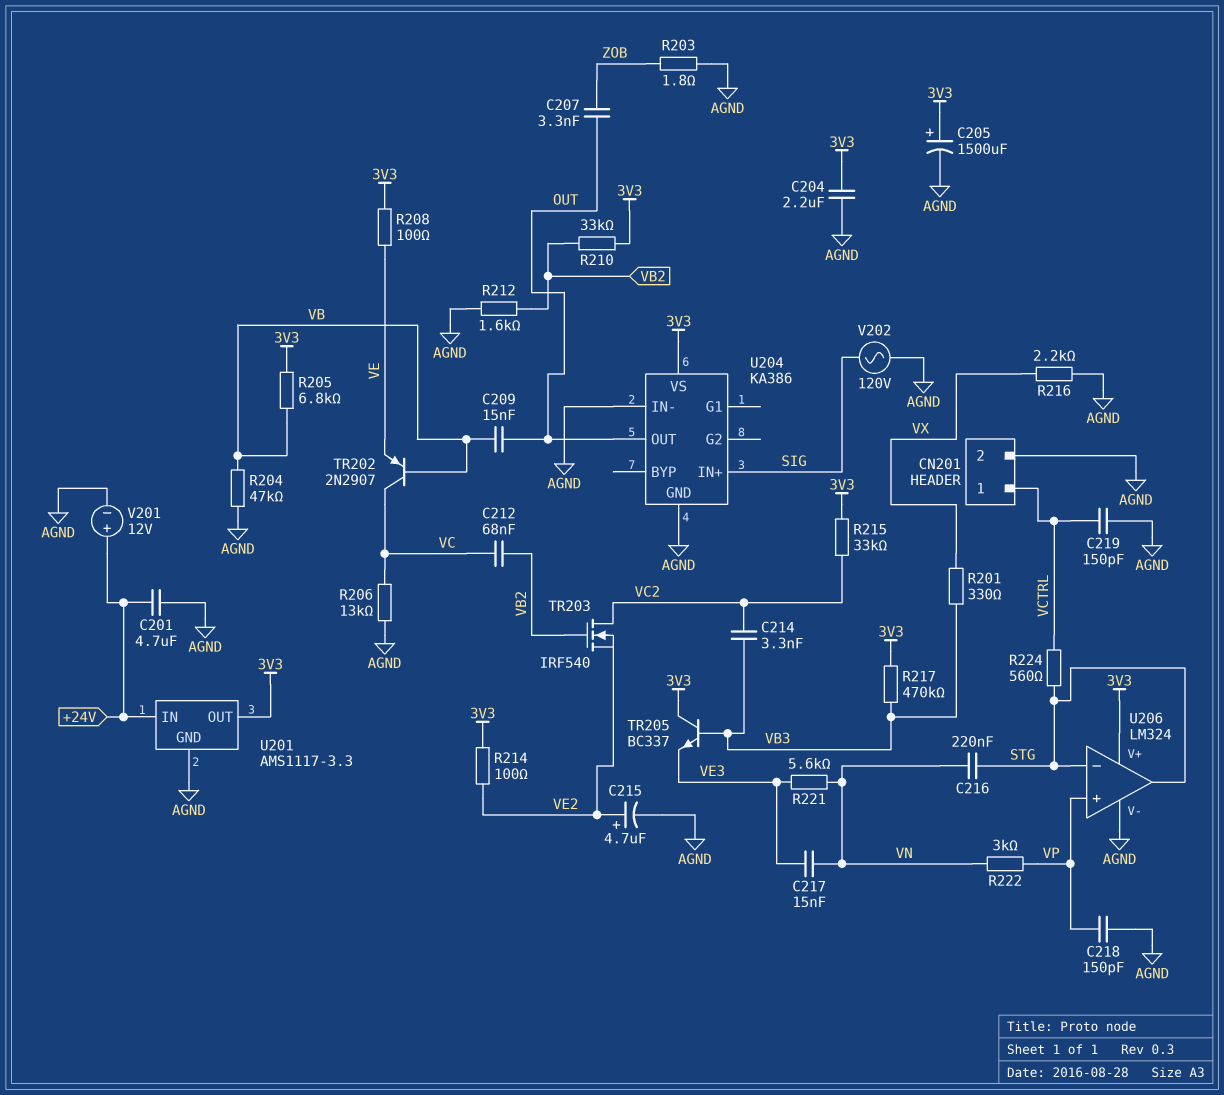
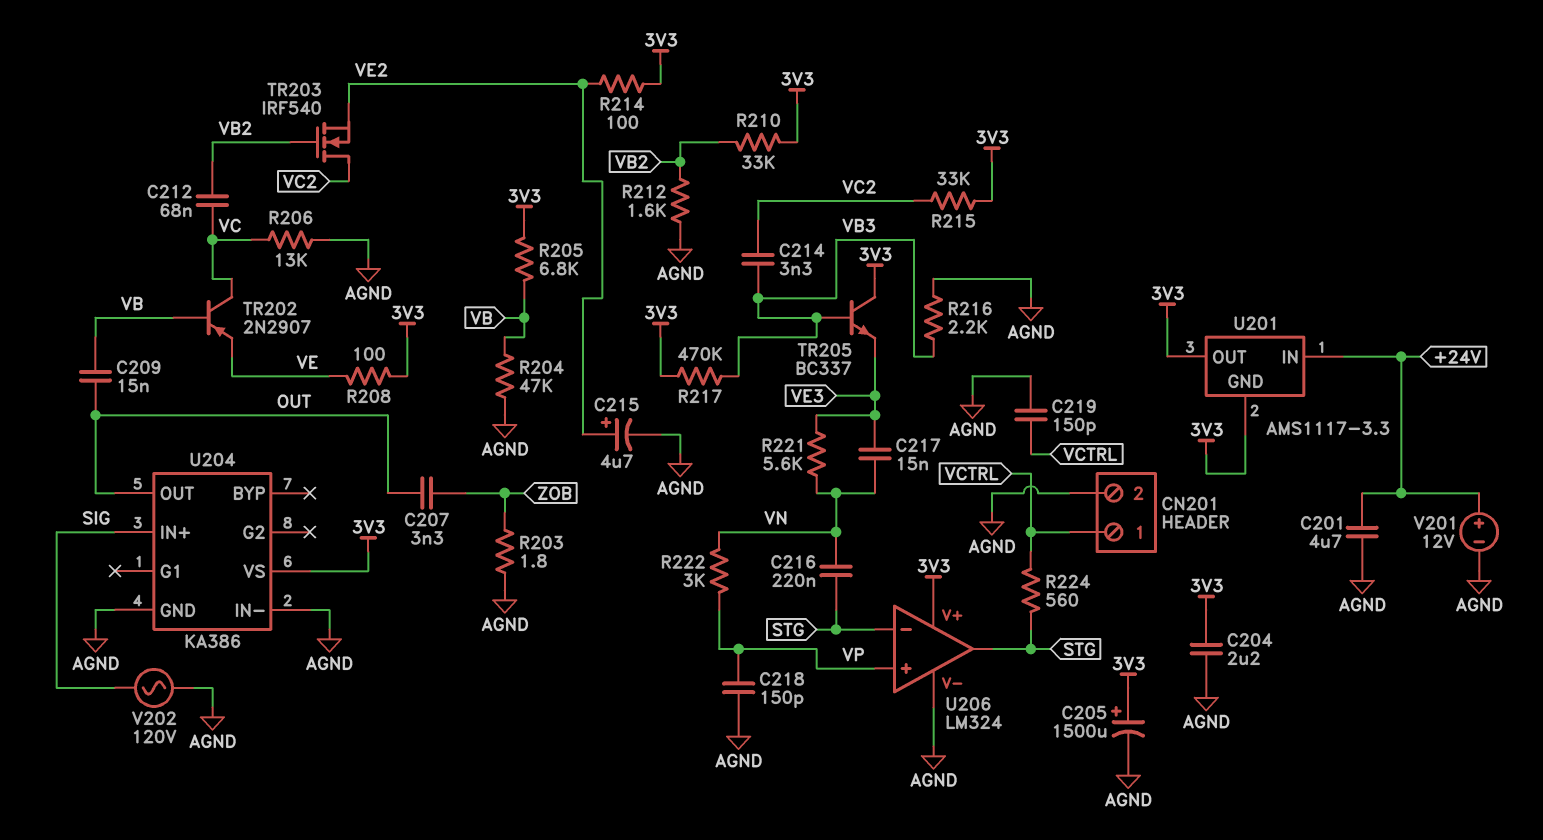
R201: 330 (VB3, VX) -> none
R216: 2.2k (AGND, VX) -> 2.2k (AGND, VB3)
U201 pin GND: AGND -> 3V3

